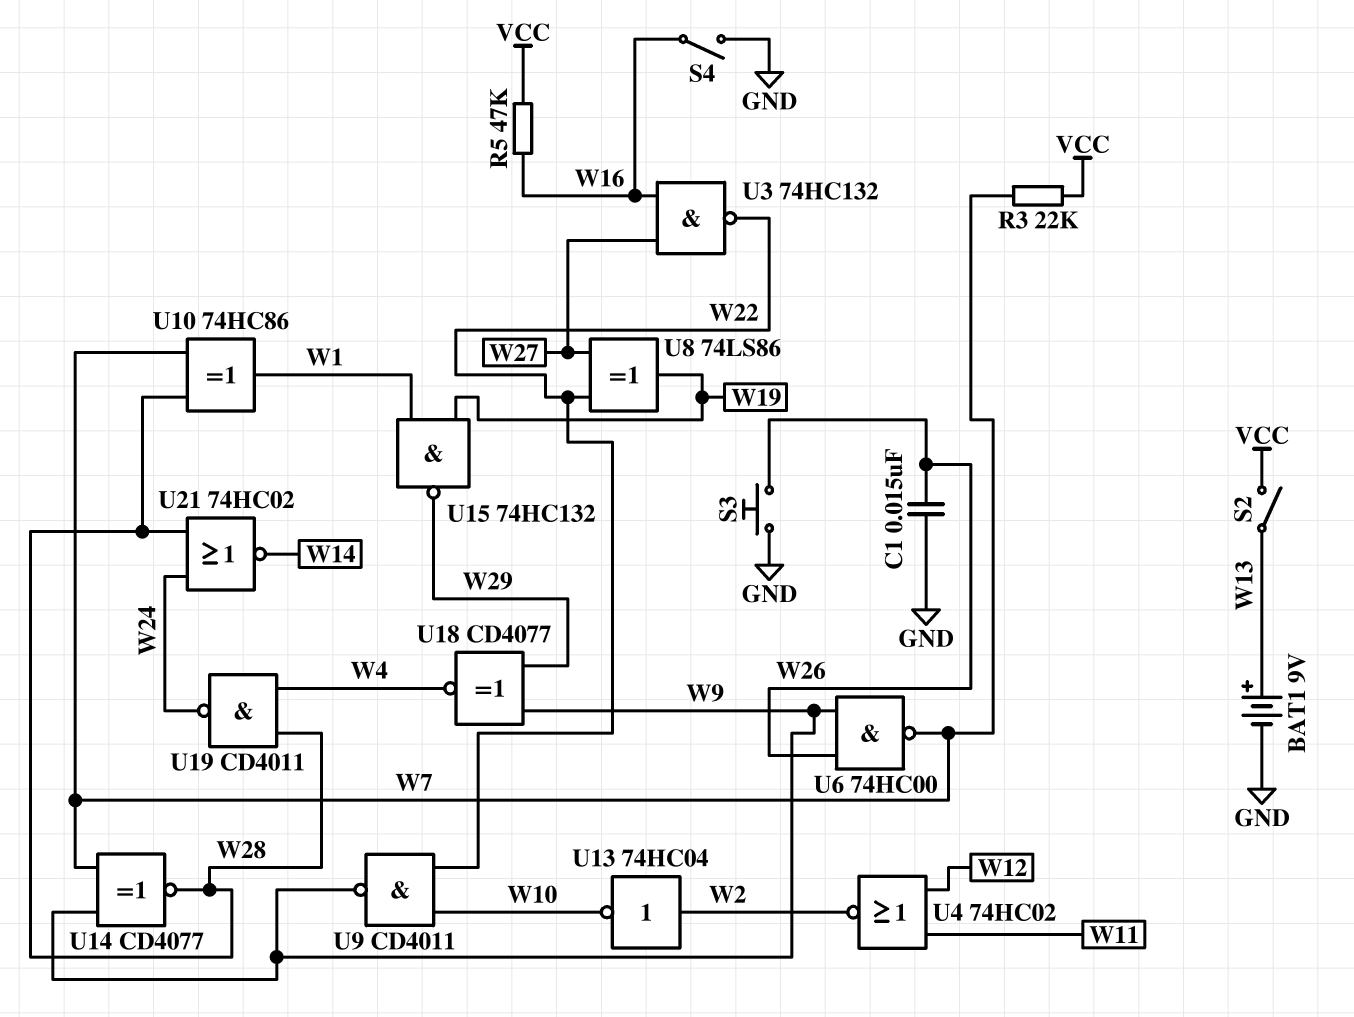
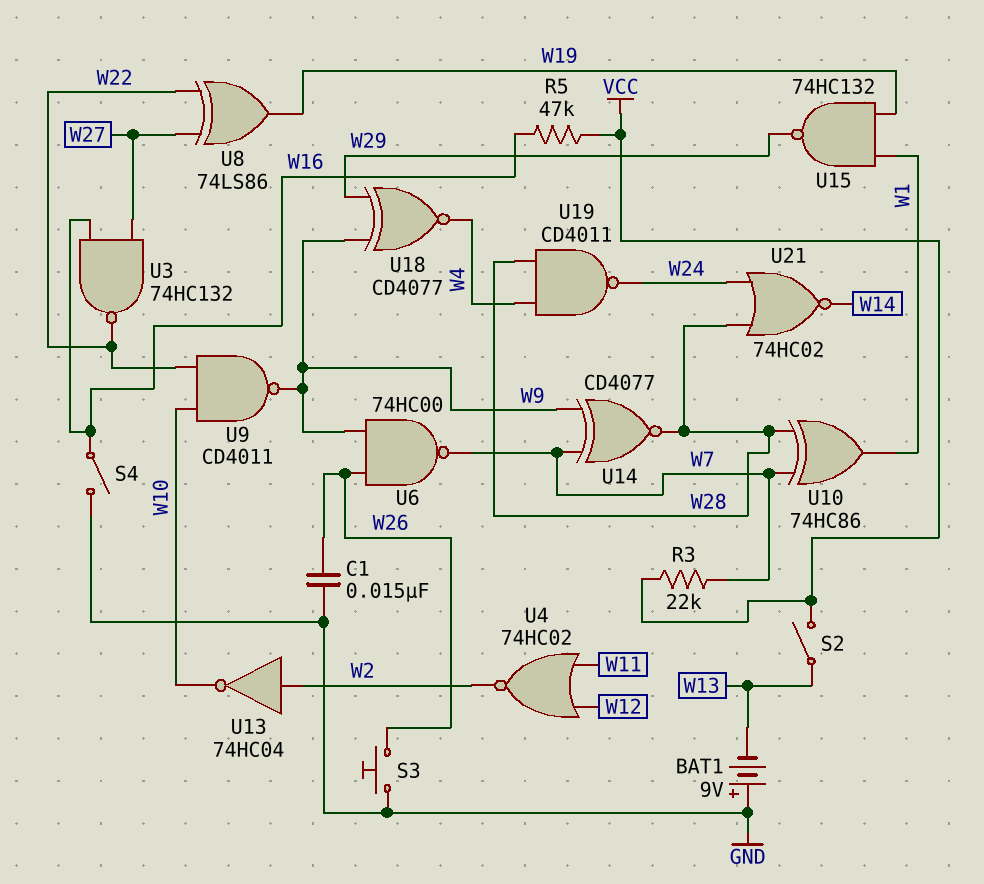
BAT1: 9V (plus W13, minus GND) -> 9V (plus GND, minus W13)

